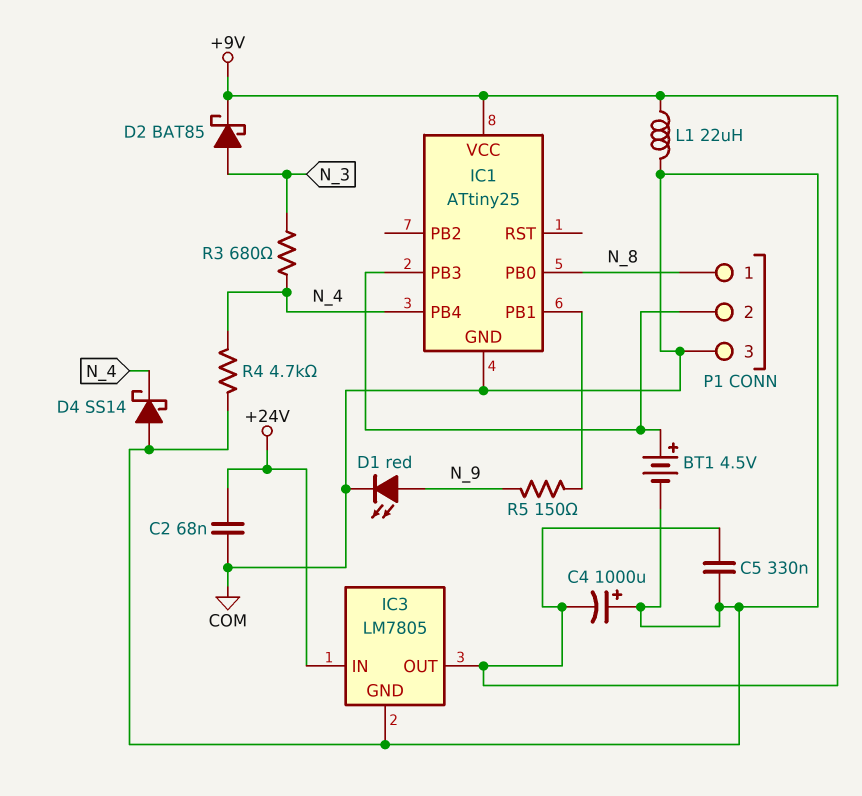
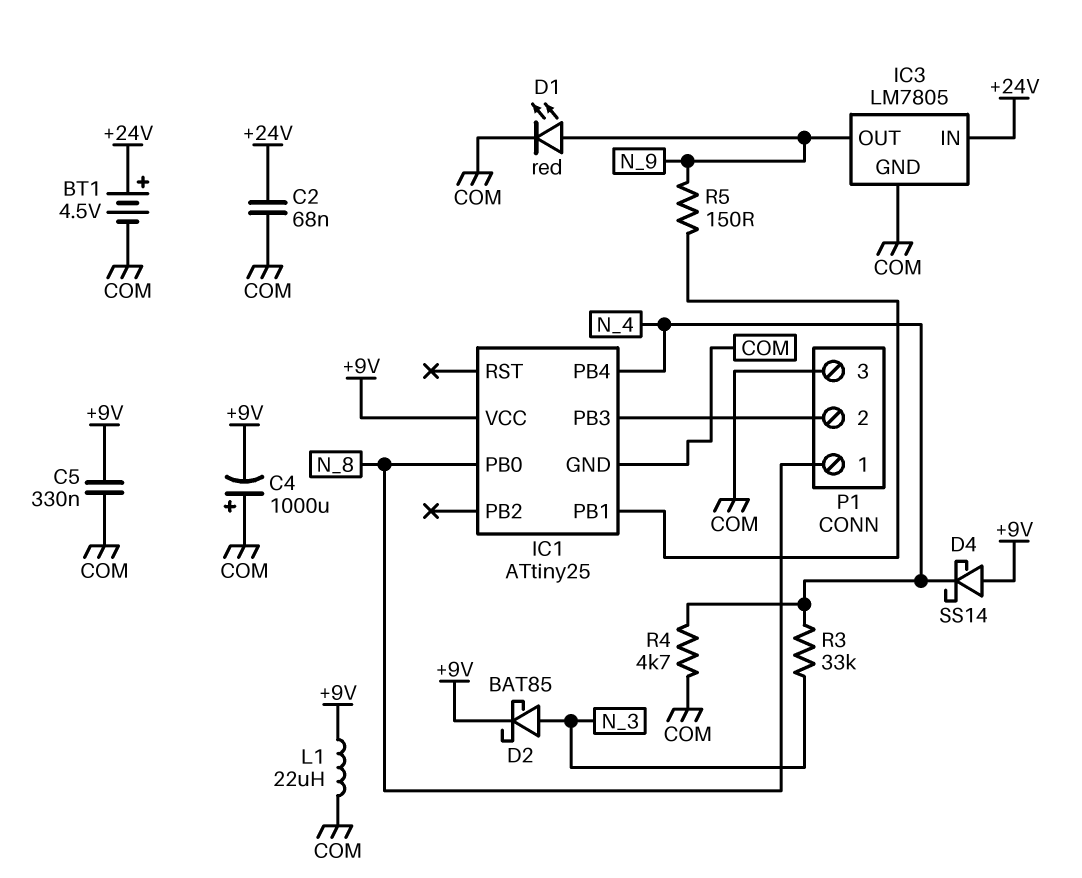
BT1: 4.5V (plus IC1/PB3, minus COM) -> 4.5V (plus +24V, minus COM)
D4: schottky SS14 (A COM, K N_4) -> schottky SS14 (A +9V, K N_4)
IC3 pin OUT: +9V -> N_9
R3: 680 (N_3, N_4) -> 33k (N_3, N_4)

